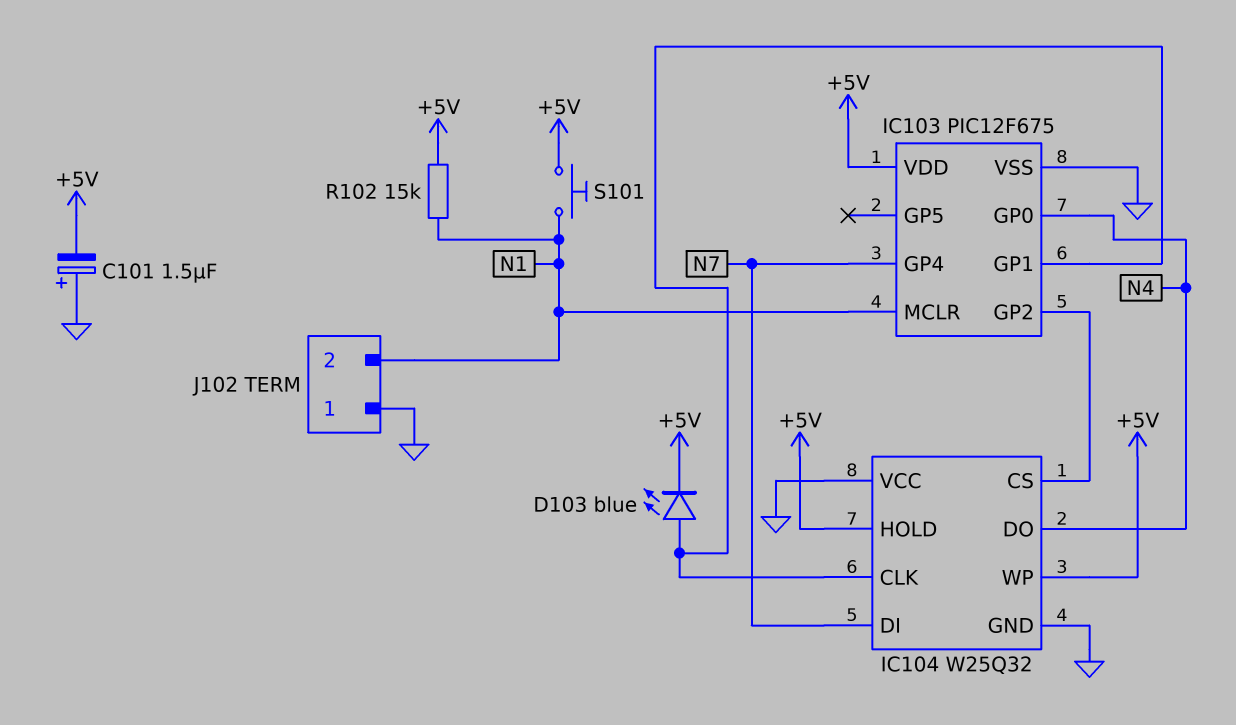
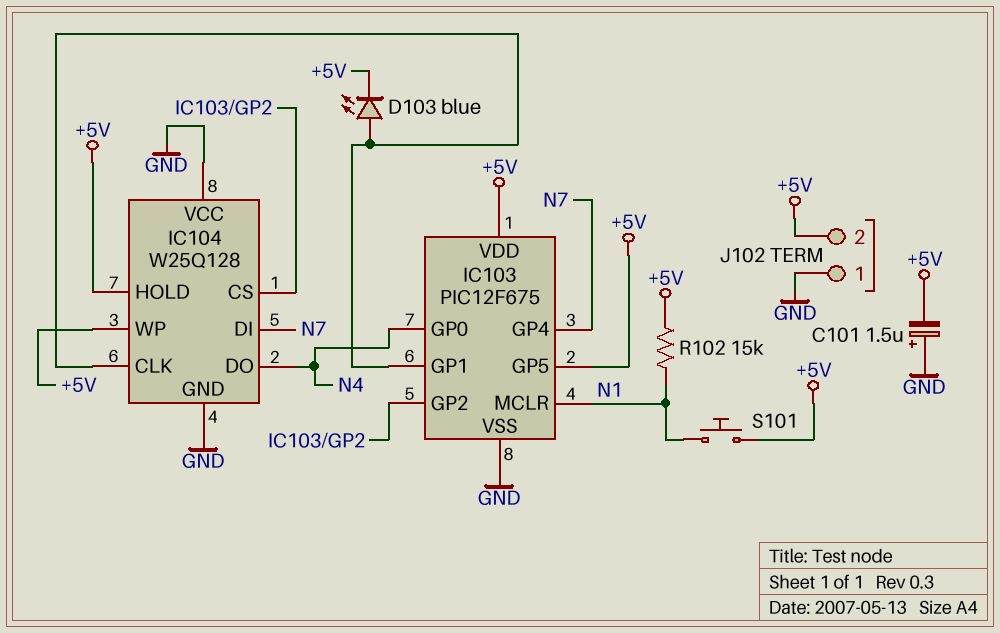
IC103 pin GP5: none -> +5V
IC104: W25Q32 -> W25Q128
J102 pin 2: N1 -> +5V

